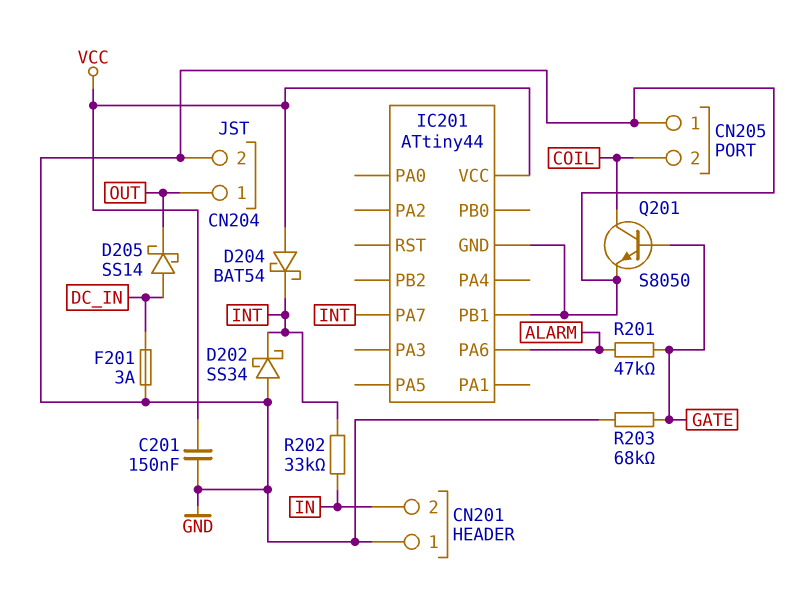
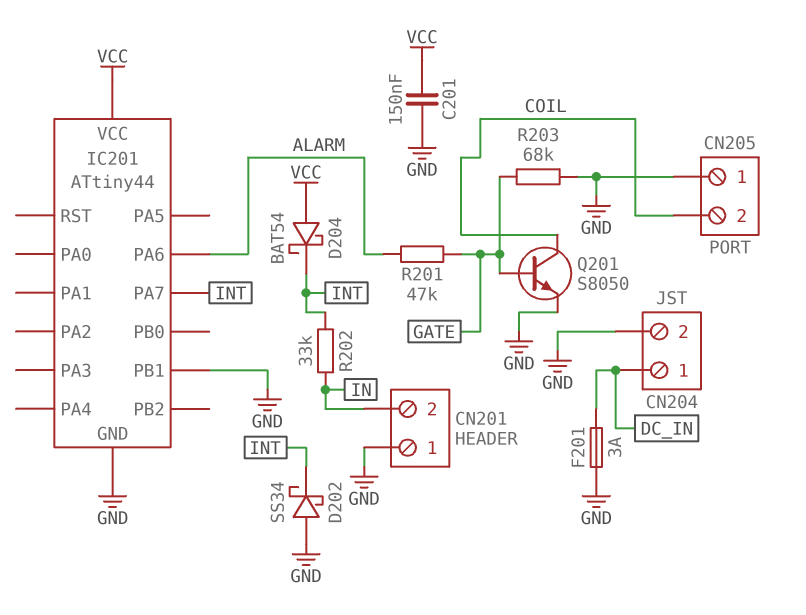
CN204 pin 1: OUT -> DC_IN
D205: schottky SS14 (A DC_IN, K OUT) -> none

